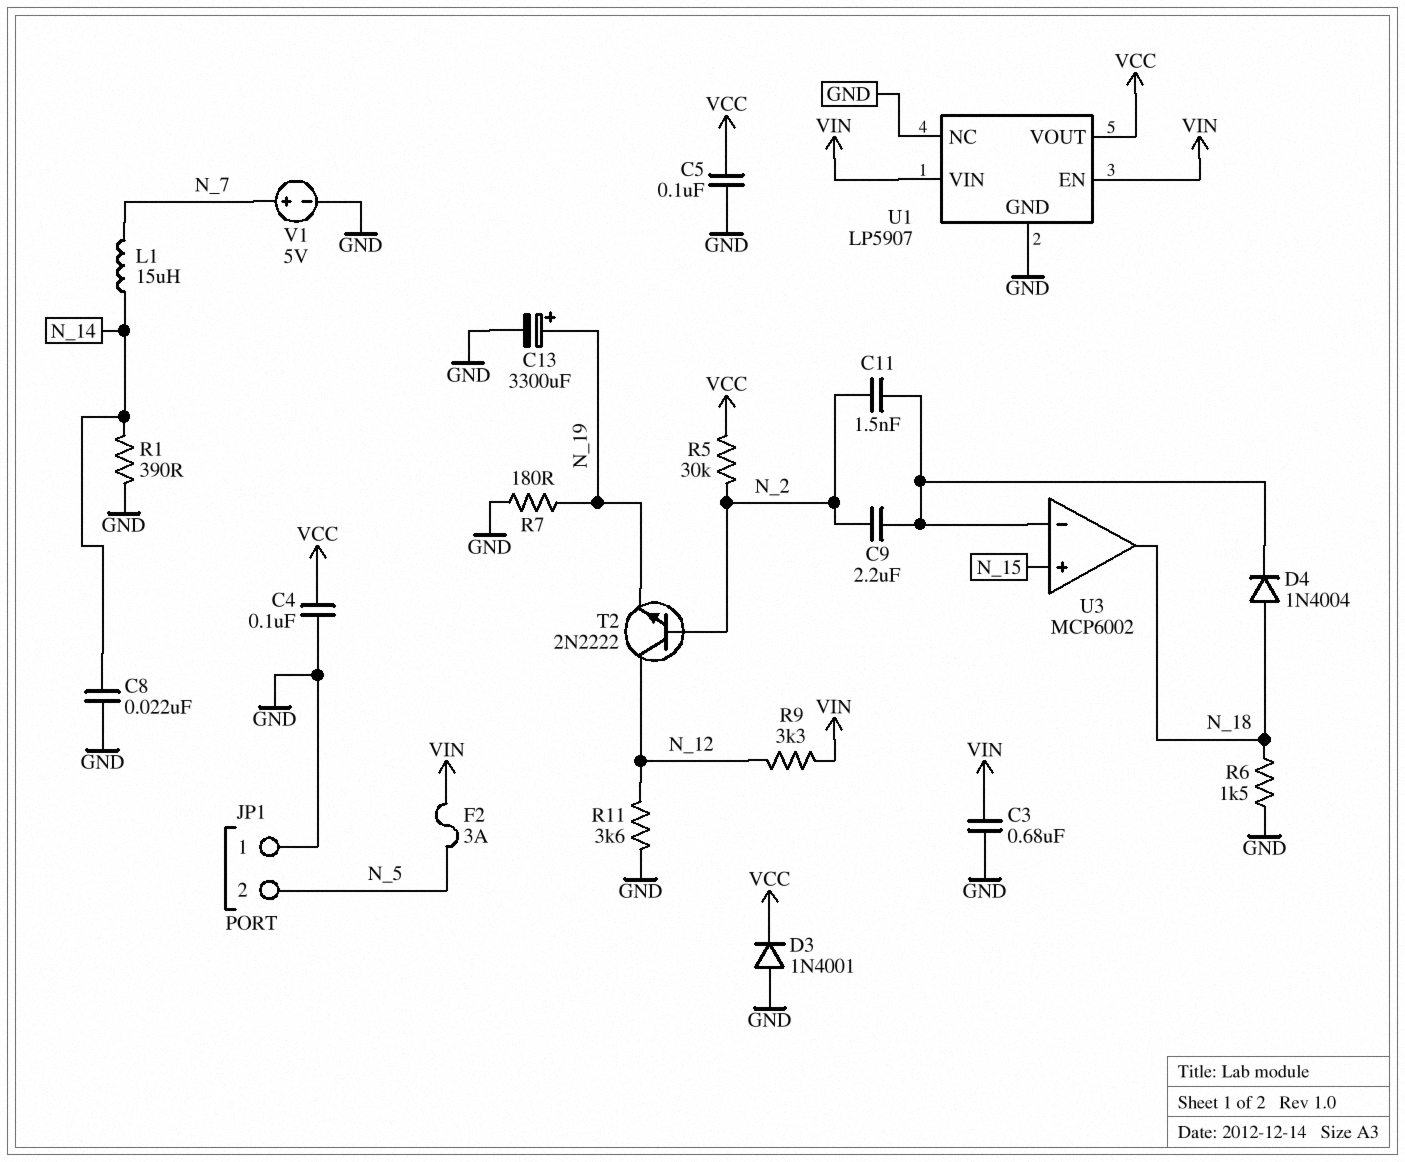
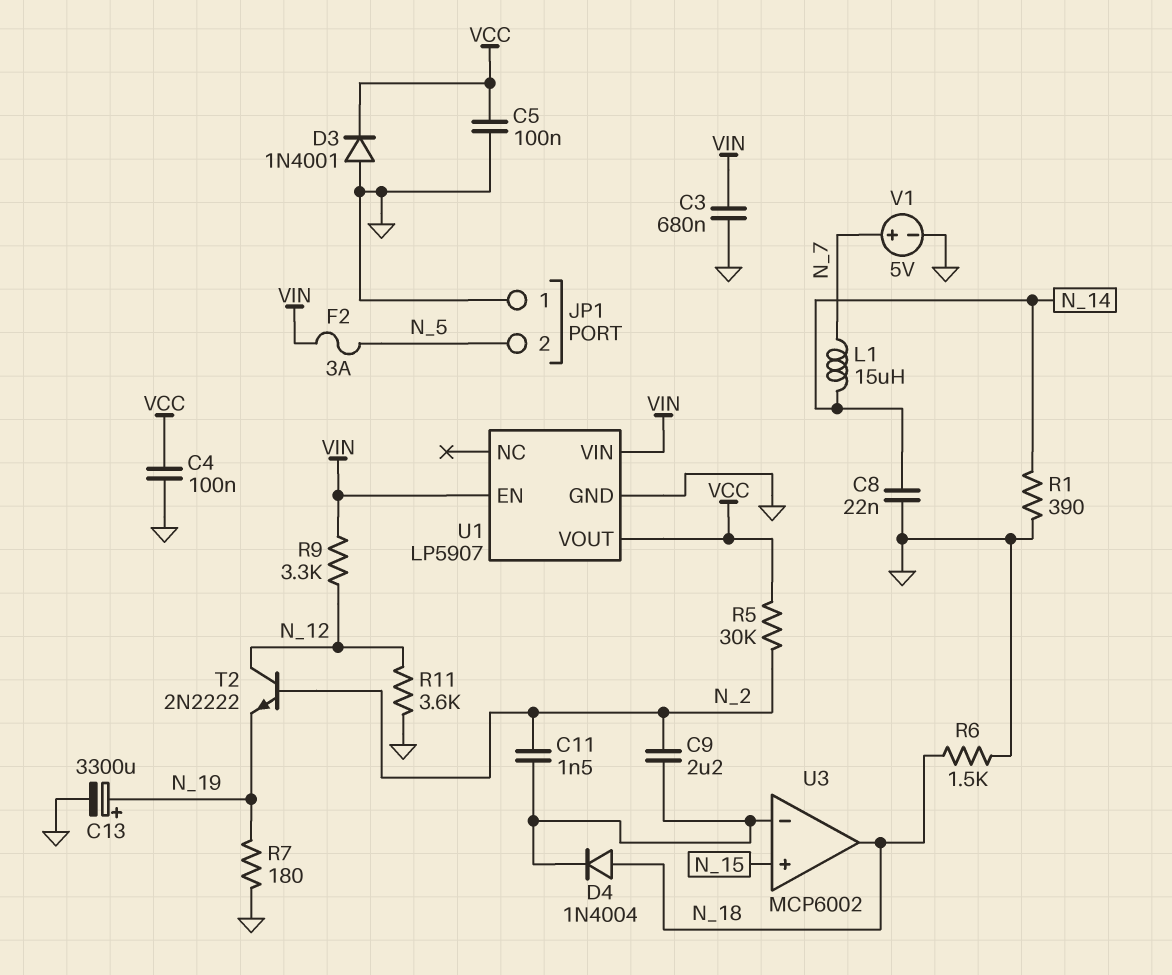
U1 pin NC: GND -> none

